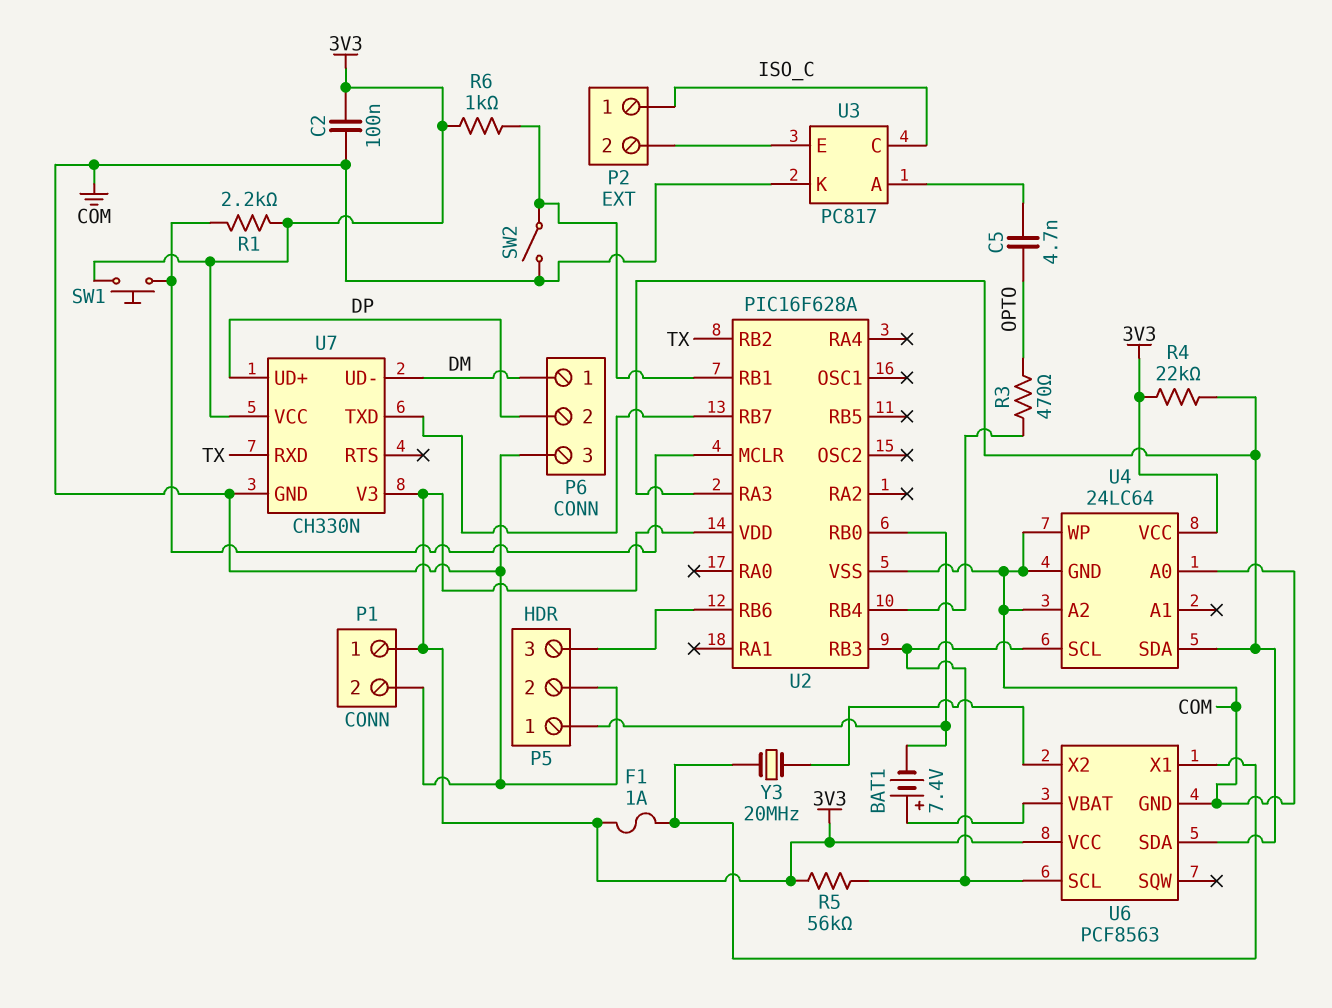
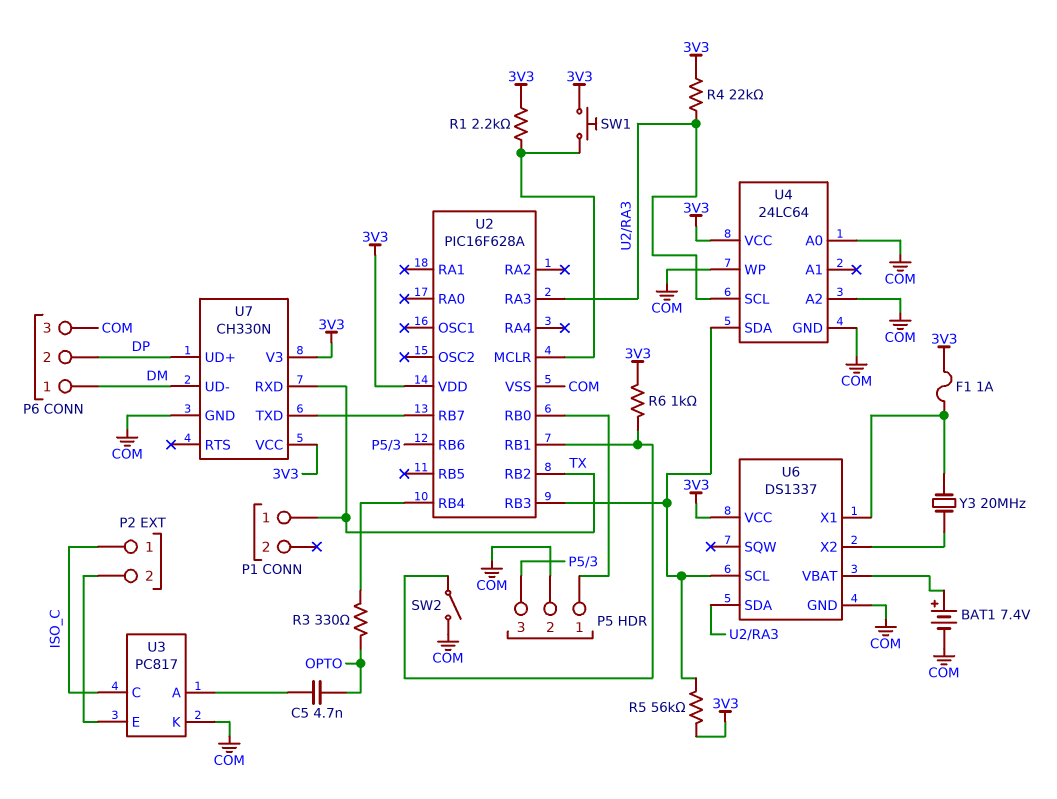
BAT1: 7.4V (plus U6/VBAT, minus P5/1) -> 7.4V (plus U6/VBAT, minus COM)
C2: 100nF (3V3, COM) -> none
P1 pin 1: 3V3 -> TX
P1 pin 2: COM -> none
R3: 470 (OPTO, U2/RB4) -> 330 (OPTO, U2/RB4)
U4 pin SCL: U2/RB3 -> U2/RA3
U4 pin SDA: U2/RA3 -> U2/RB3
U6: PCF8563 -> DS1337

